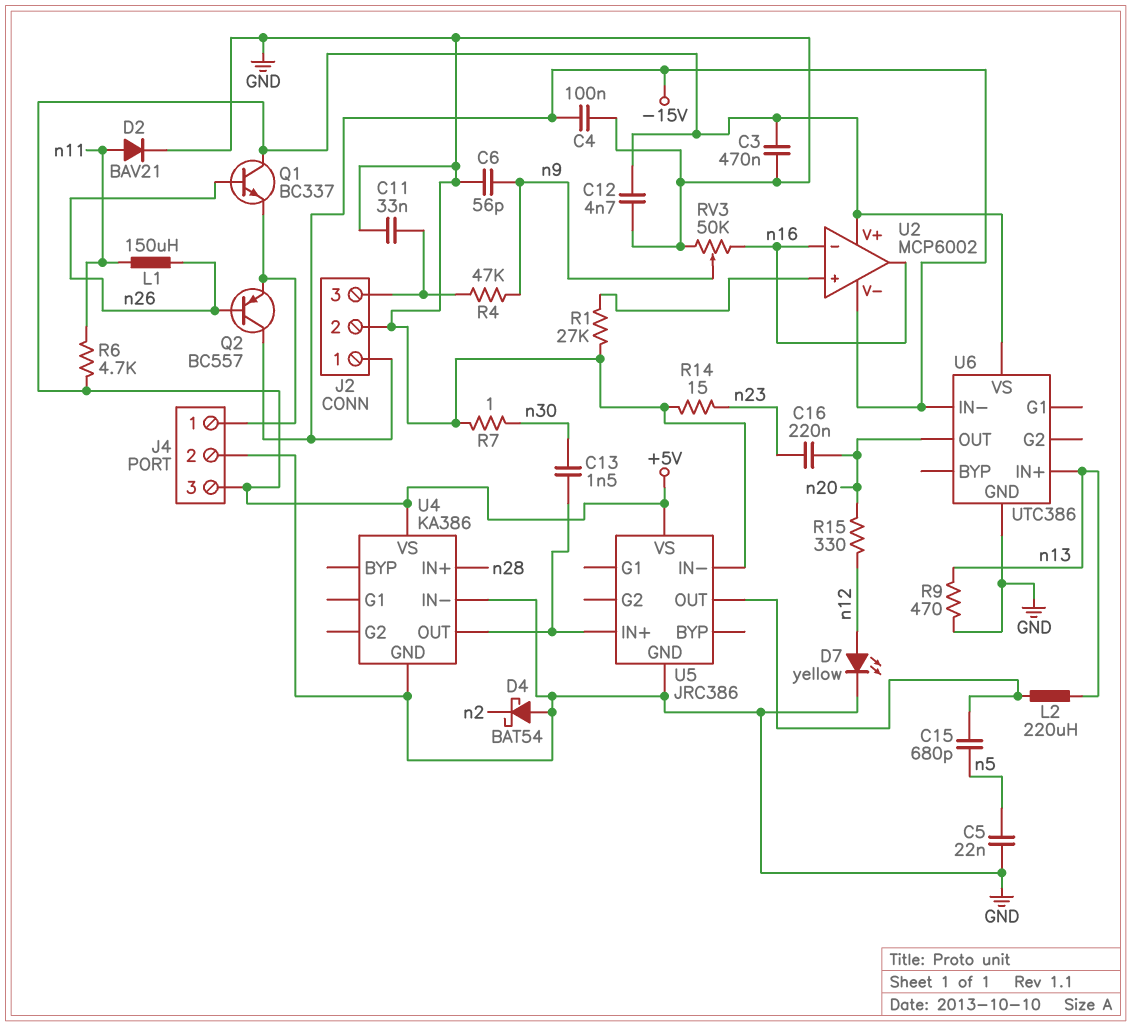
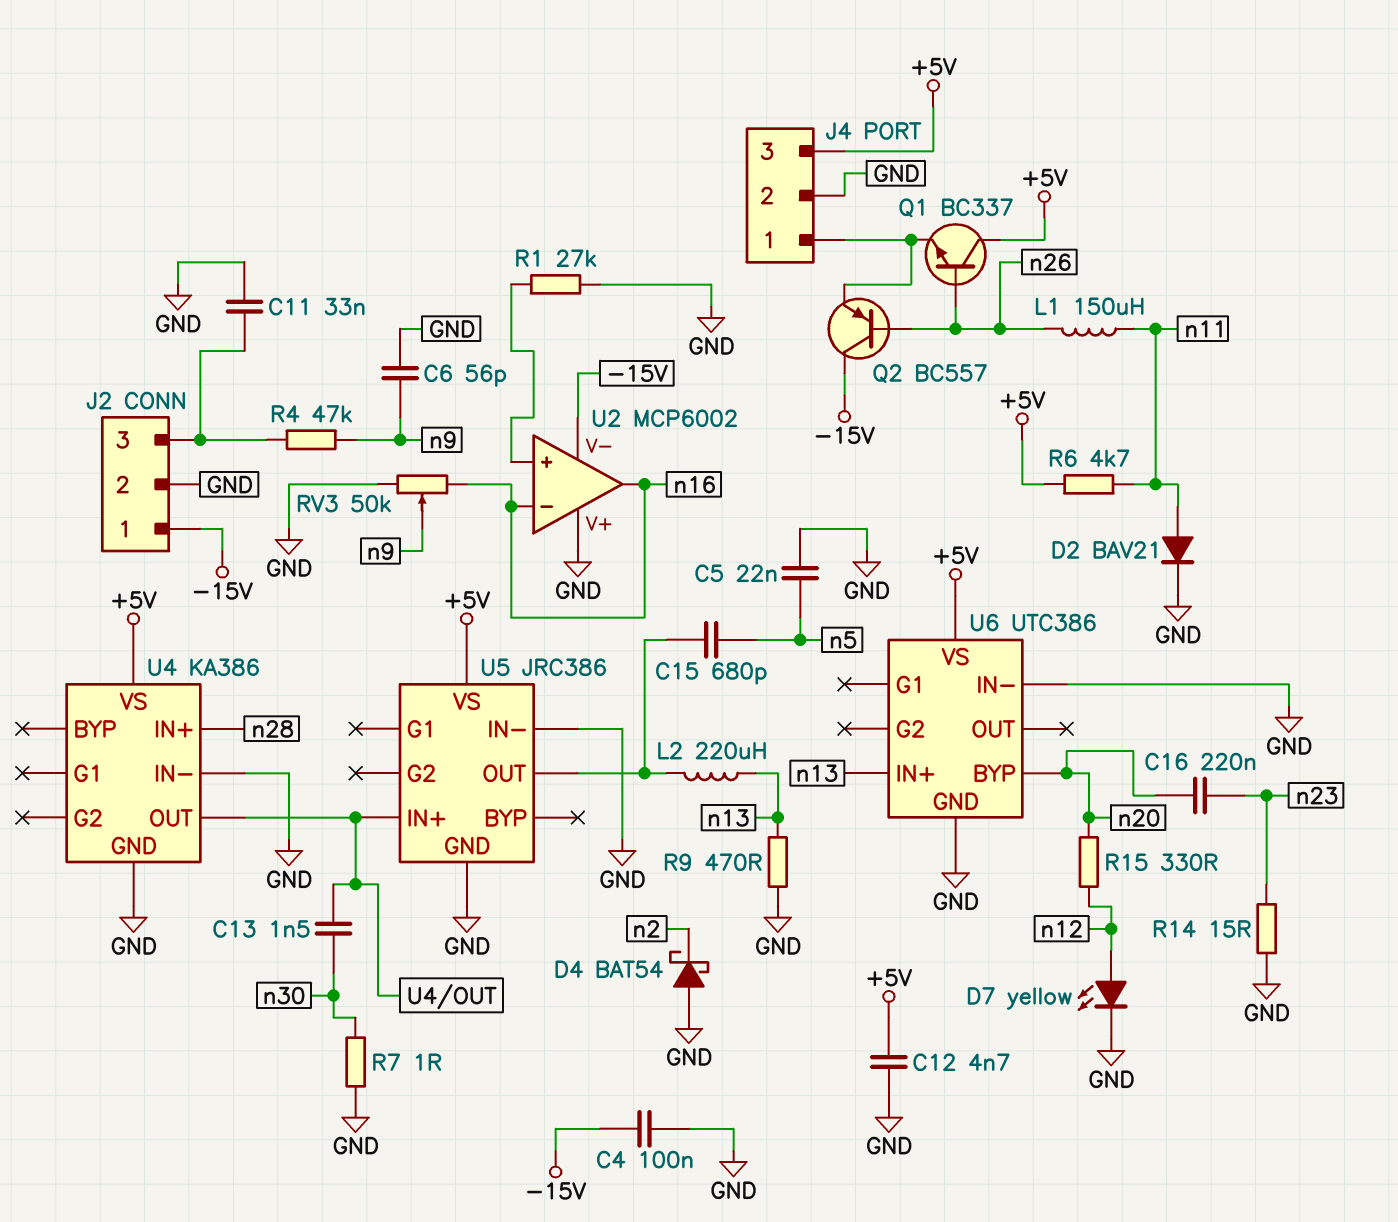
C3: 470nF (+5V, GND) -> none
U2 pin V+: +5V -> GND
U6 pin BYP: none -> n20
U6 pin IN-: -15V -> GND
U6 pin OUT: n20 -> none

